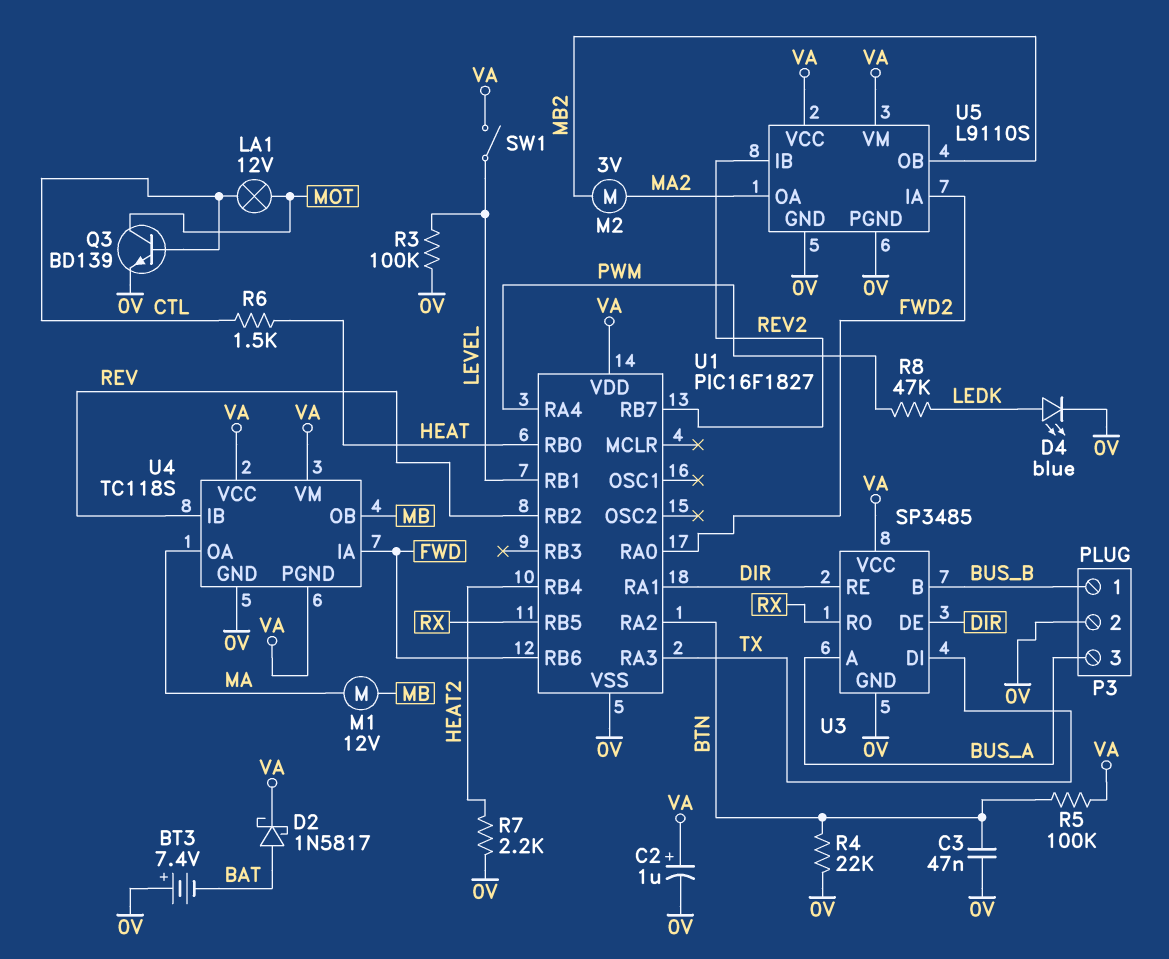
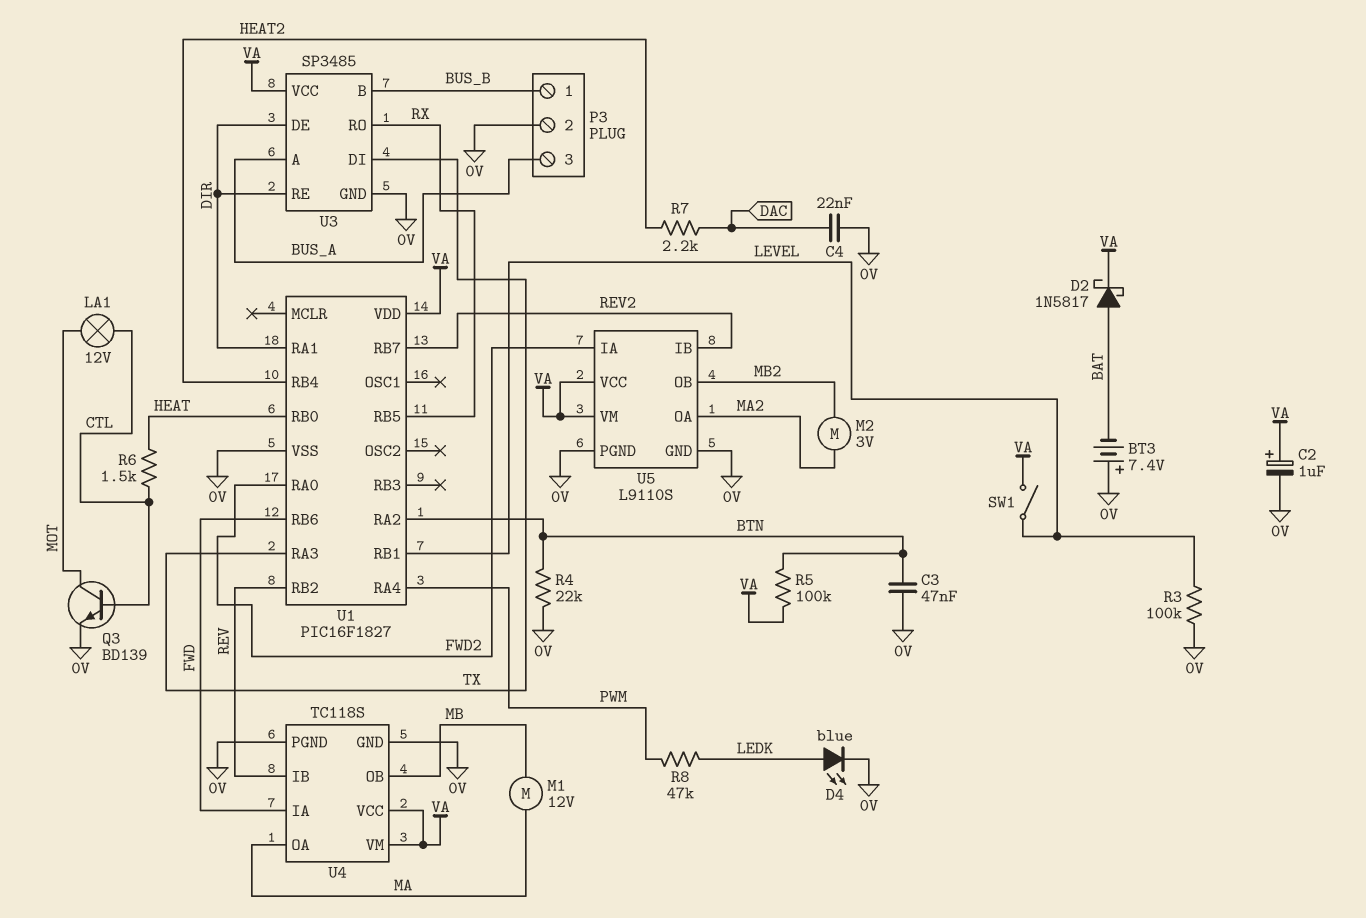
C4: none -> 22nF (0V, DAC)
R7: 2.2k (0V, HEAT2) -> 2.2k (DAC, HEAT2)
U4 pin PGND: VA -> 0V

